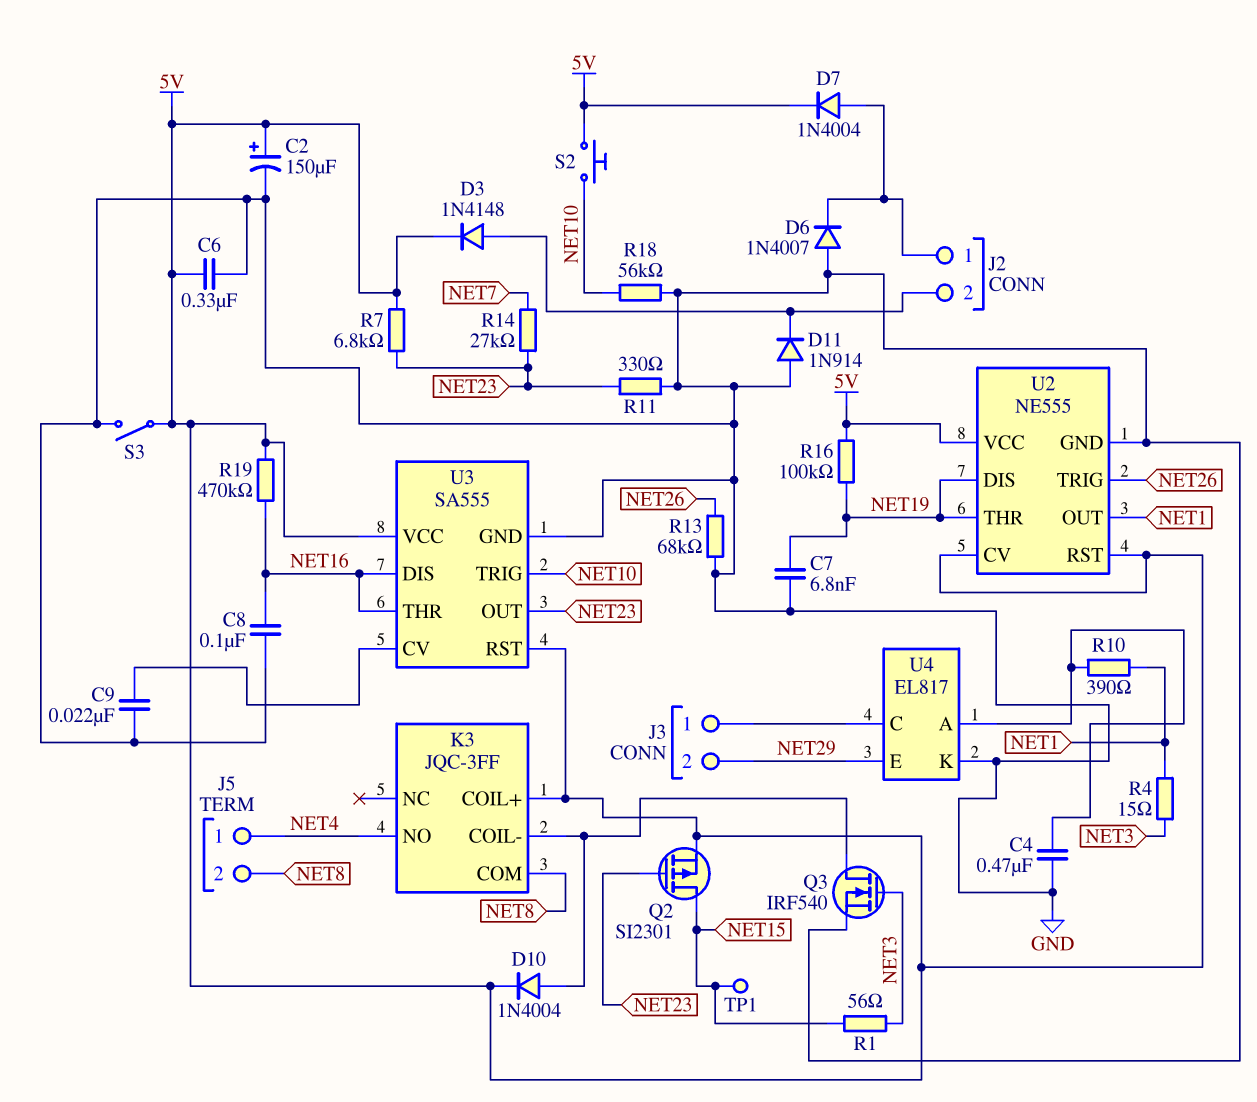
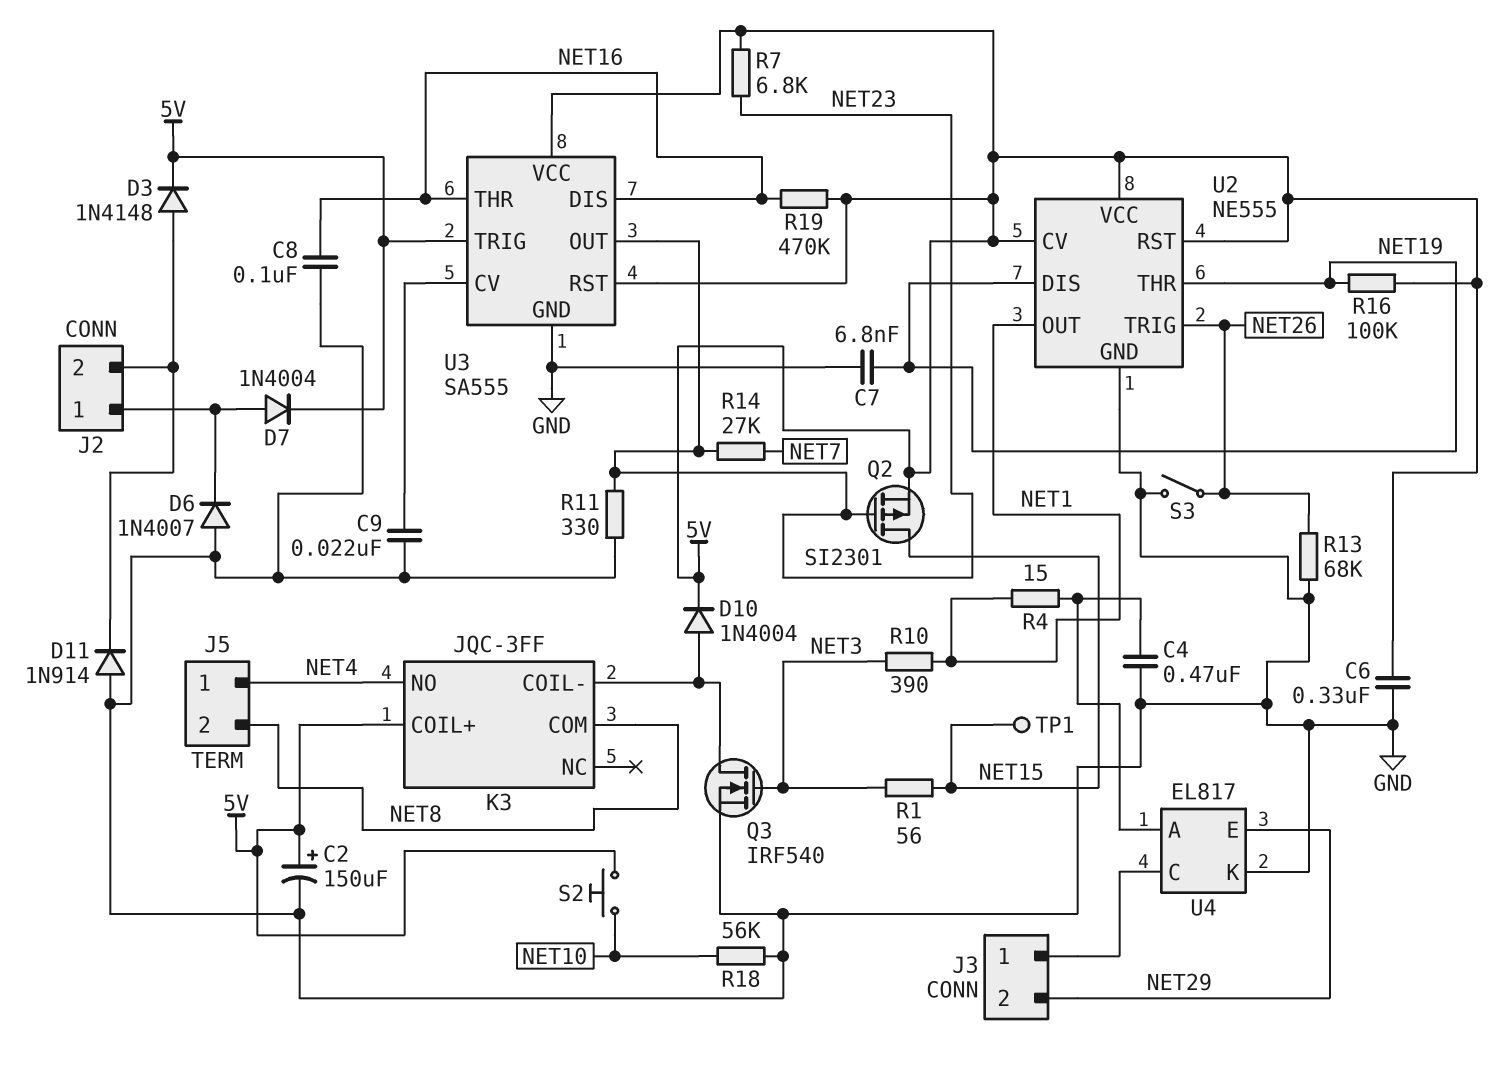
R4: 15 (NET1, NET3) -> 15 (NET1, U4/A)
R10: 390 (NET1, U4/A) -> 390 (NET1, NET3)
S3: switch (5V, GND) -> switch (GND, NET26)
U3 pin TRIG: NET10 -> 5V

